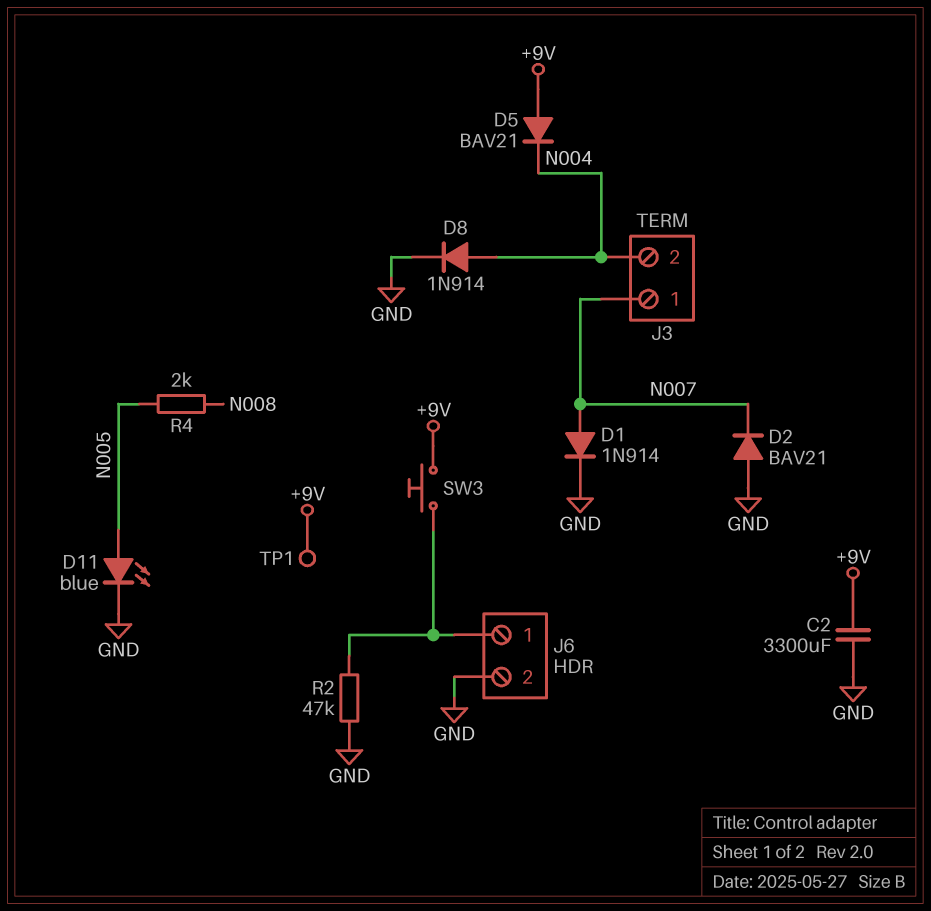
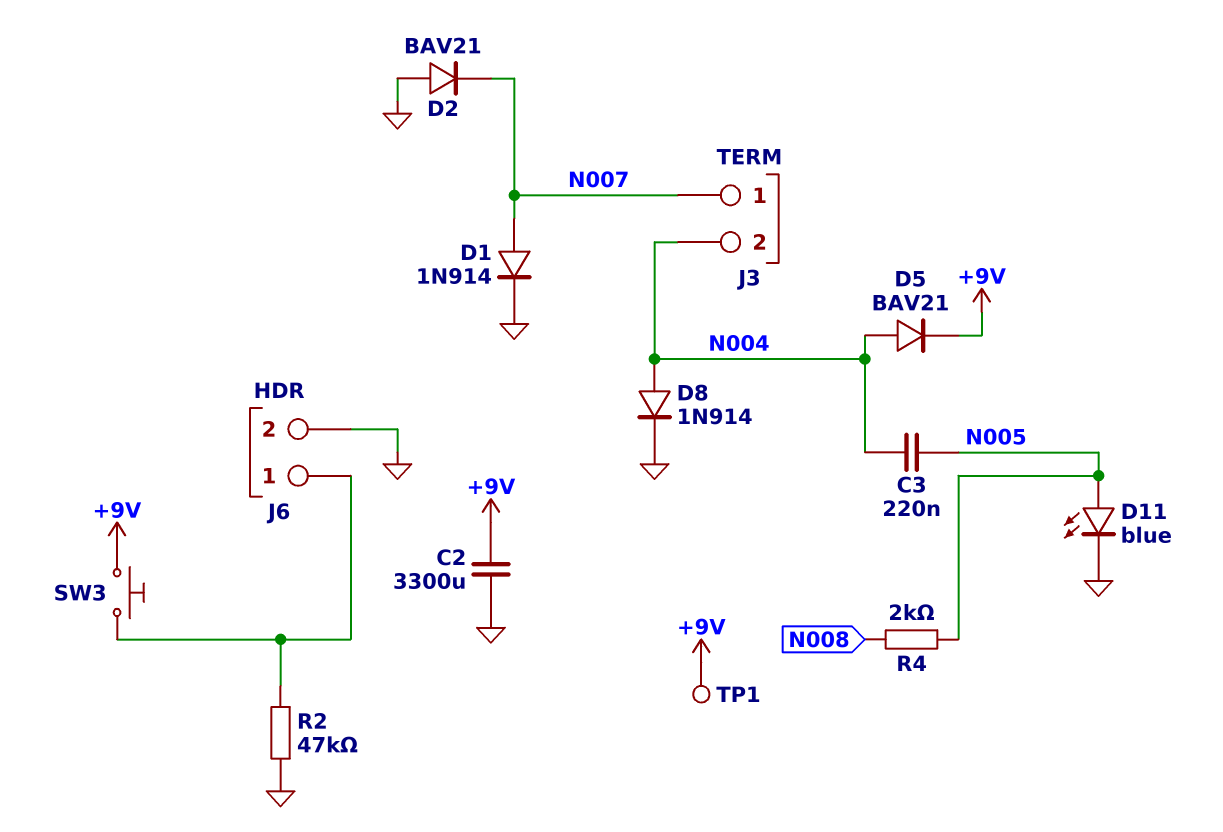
C3: none -> 220nF (N004, N005)
D5: diode BAV21 (A +9V, K N004) -> diode BAV21 (A N004, K +9V)

